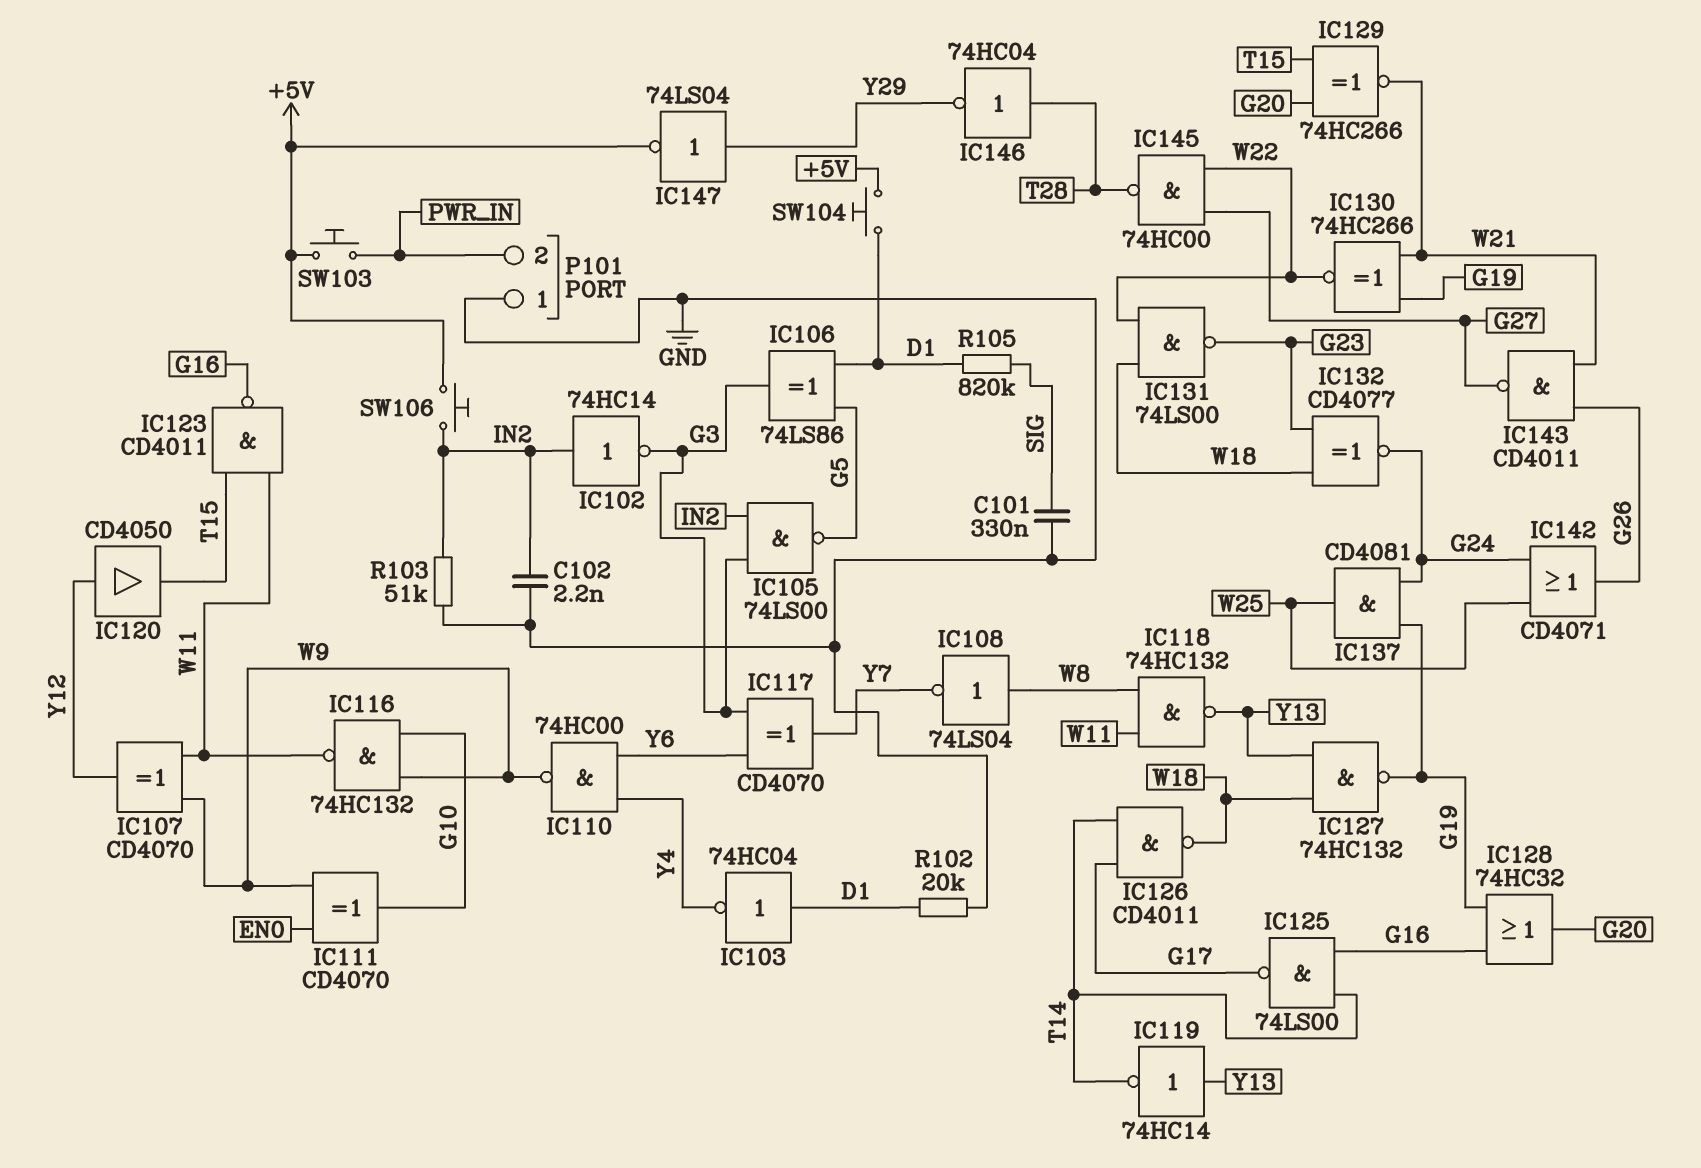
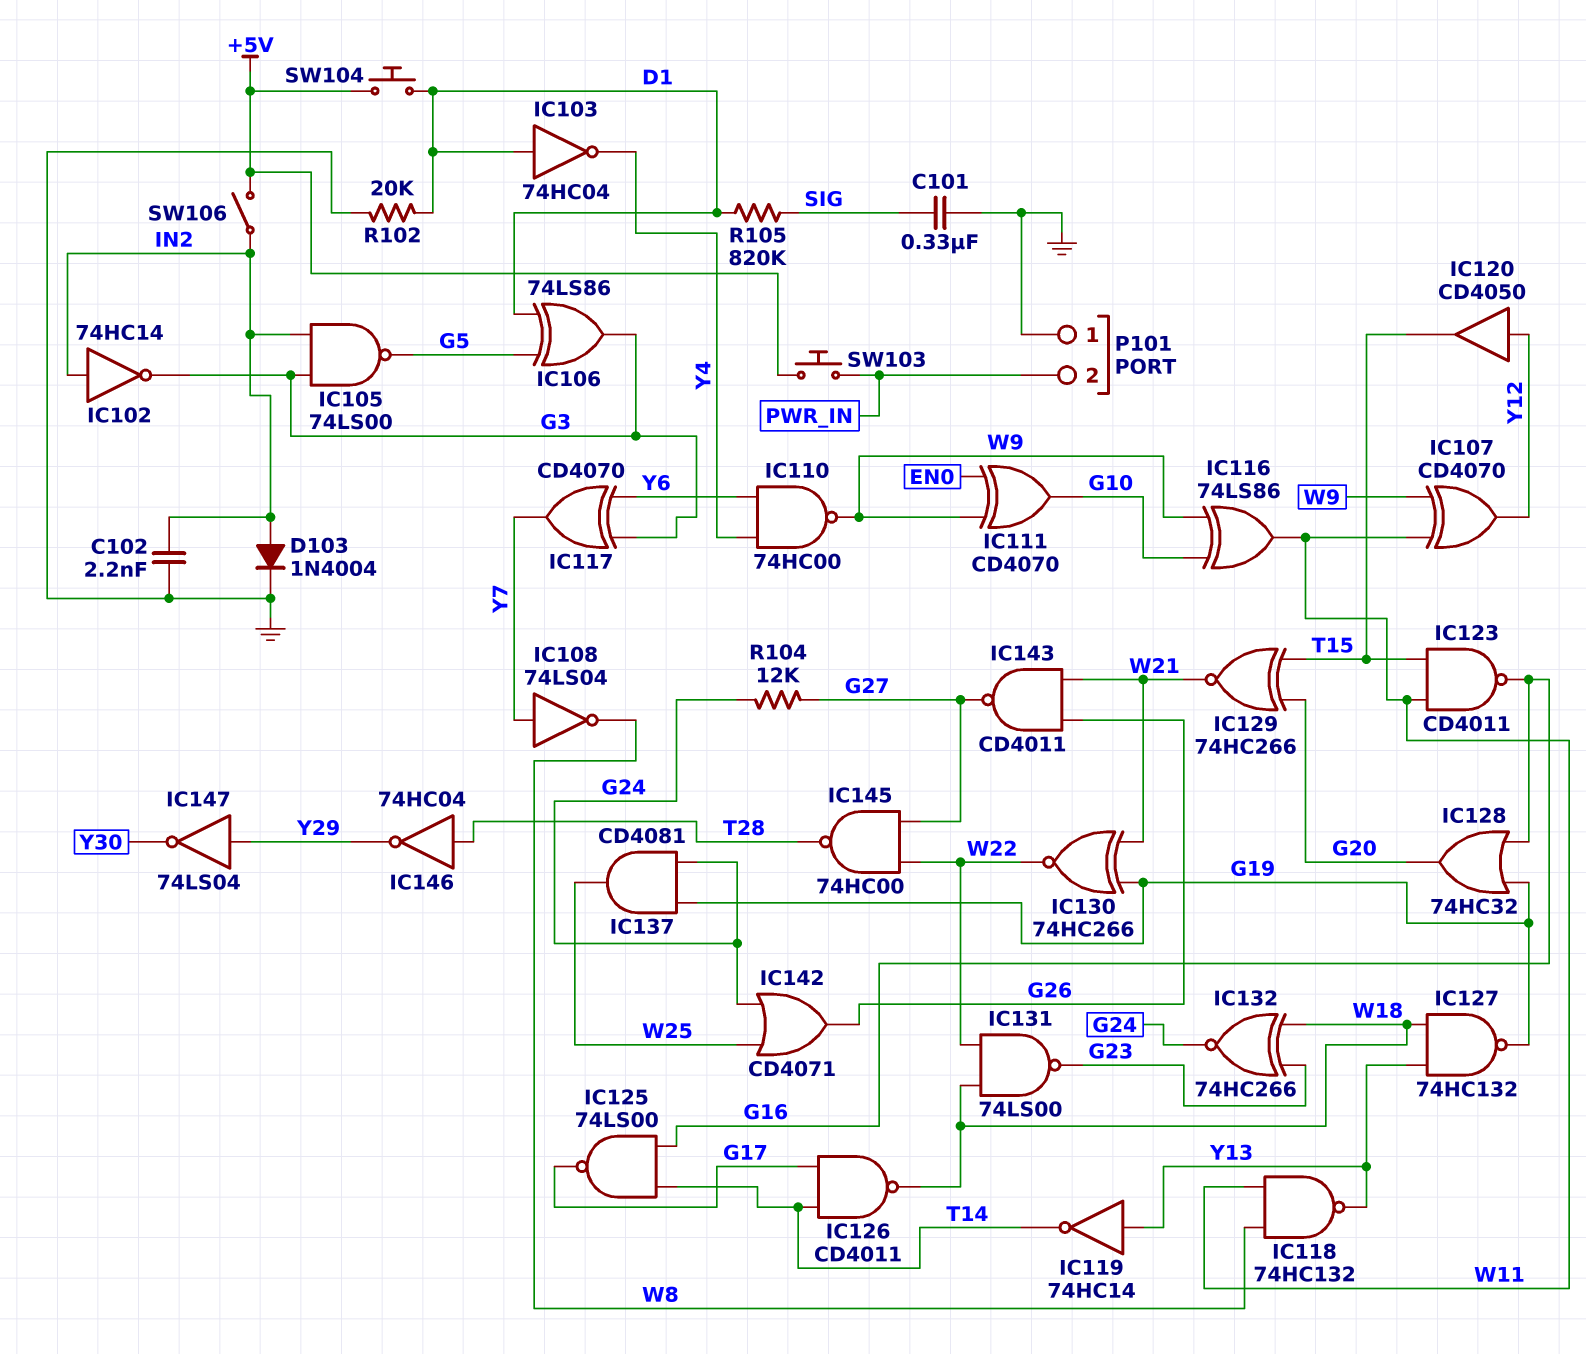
D103: none -> diode 1N4004 (A IN2, K GND)
IC108: NOT 74LS04 (in W8, out Y7) -> NOT 74LS04 (in Y7, out W8)
IC116: NAND 74HC132 (in G10, in W9, out W11) -> XOR 74LS86 (in G10, in W9, out W11)
IC132: XNOR CD4077 (in G23, in W18, out G24) -> XNOR 74HC266 (in G23, in W18, out G24)
IC147: NOT 74LS04 (in Y29, out +5V) -> NOT 74LS04 (in Y29, out Y30)
R103: 51k (GND, IN2) -> none
R104: none -> 12k (G24, G27)
SW106: button (+5V, IN2) -> switch (+5V, IN2)

